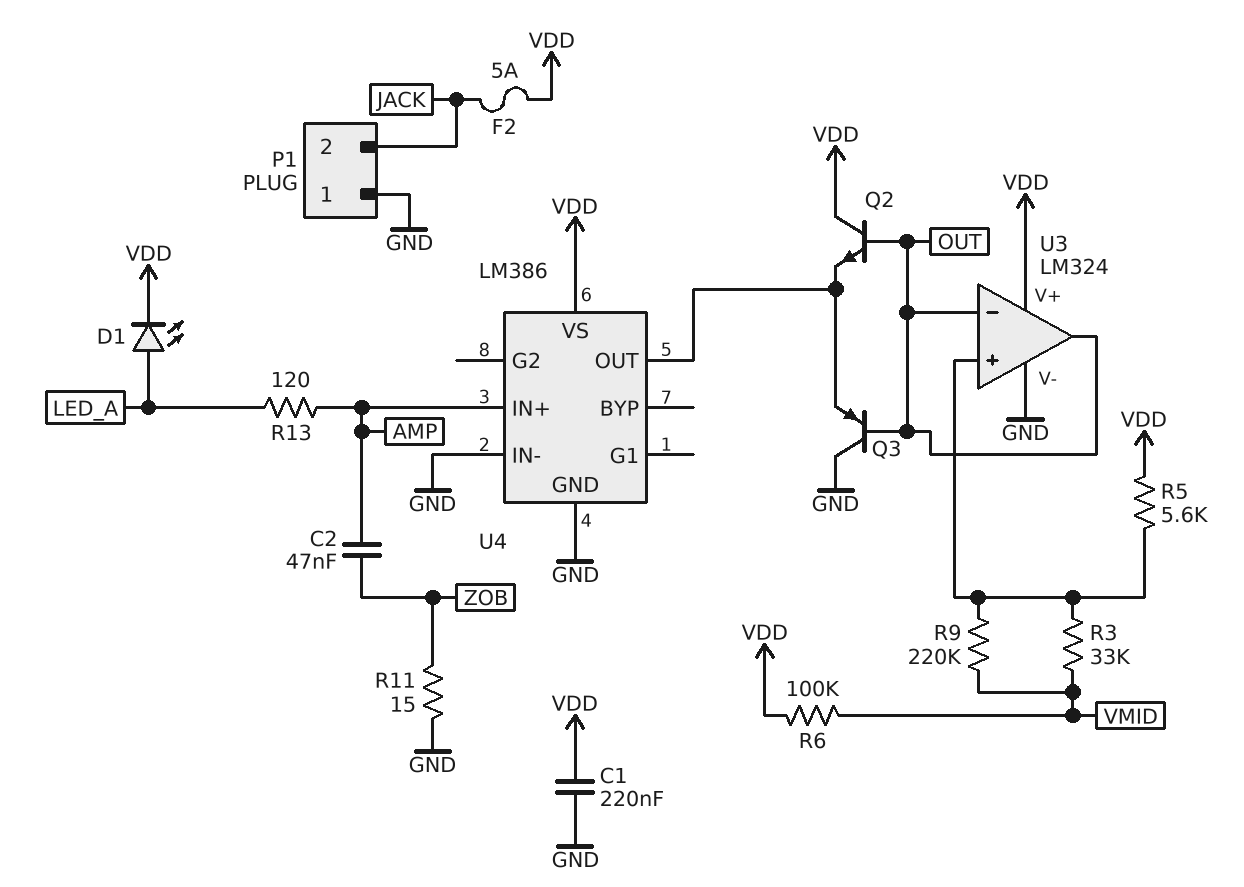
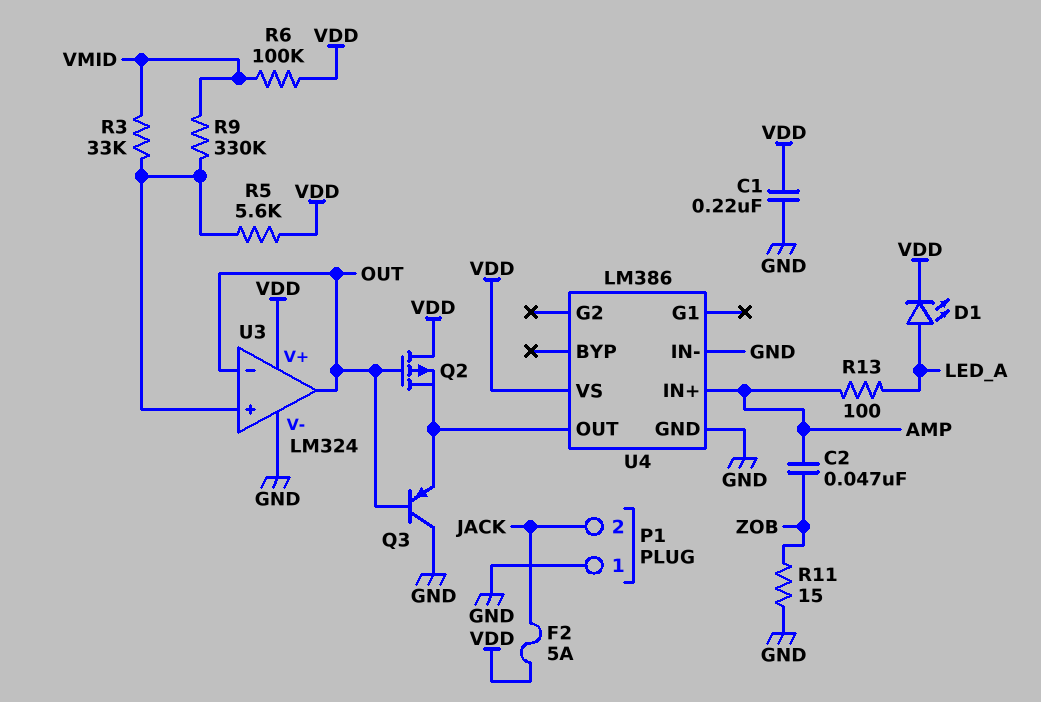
Q2: NPN (B OUT, C VDD, E U4/OUT) -> PMOS (G OUT, D VDD, S U4/OUT)
R9: 220k (U3/in+, VMID) -> 330k (U3/in+, VMID)
R13: 120 (AMP, LED_A) -> 100 (AMP, LED_A)

